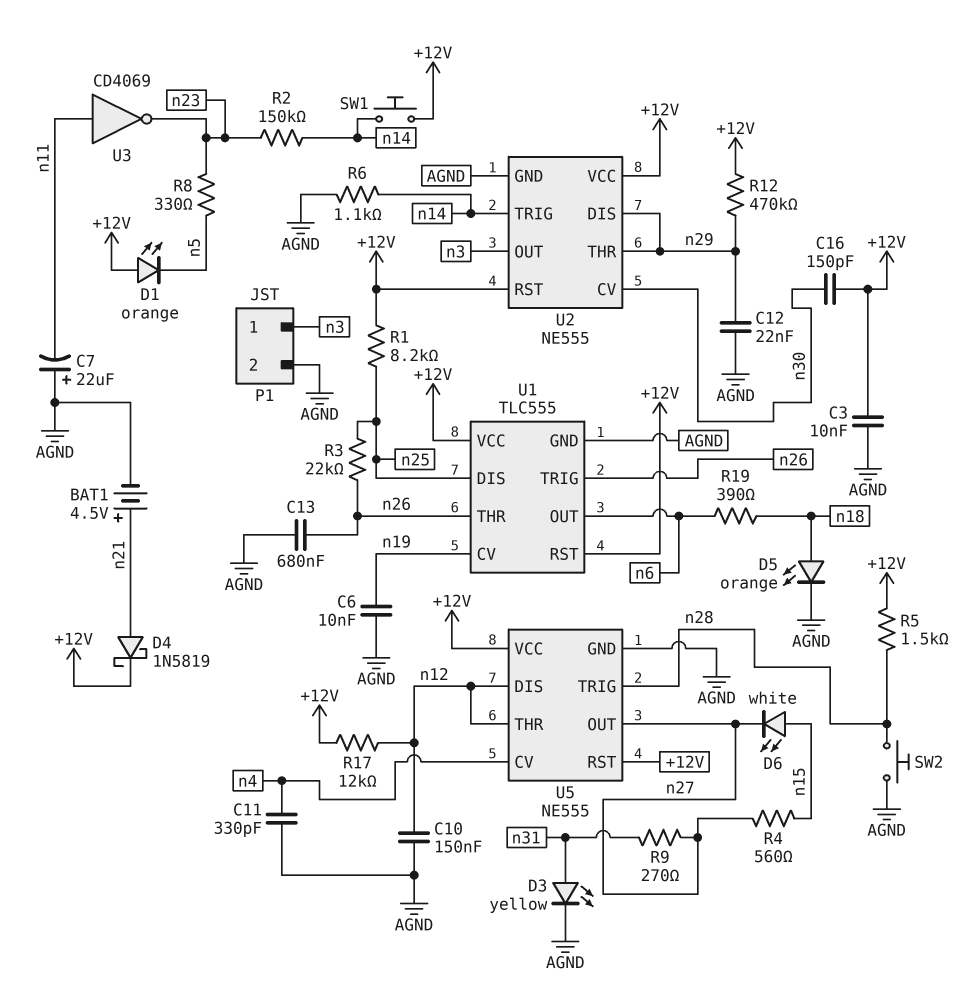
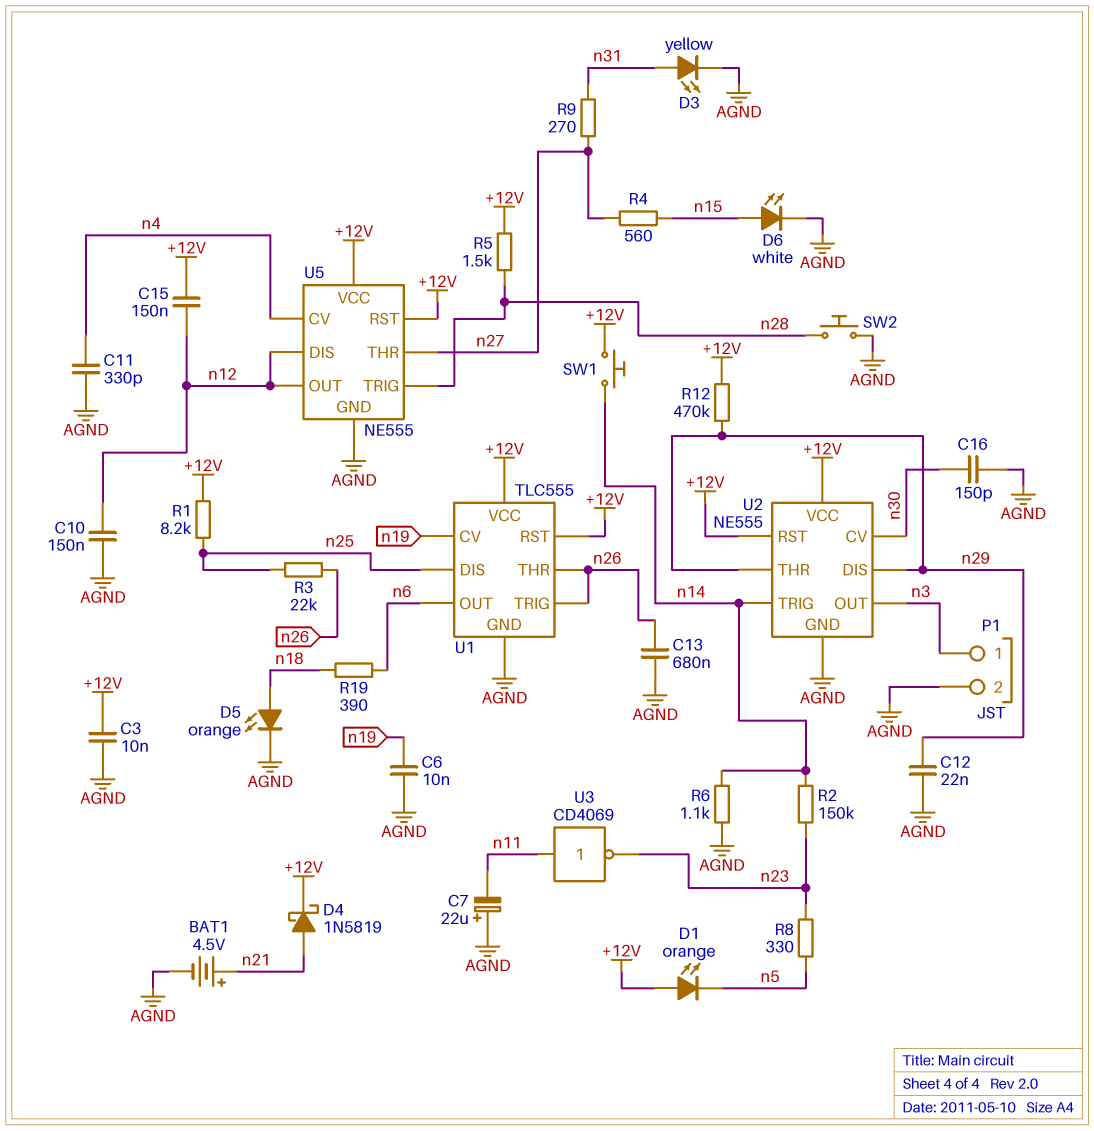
C15: none -> 150nF (+12V, n12)
C16: 150pF (+12V, n30) -> 150pF (AGND, n30)
D6: LED white (A n15, K n27) -> LED white (A n15, K AGND)
R17: 12k (+12V, n12) -> none
U5 pin OUT: n27 -> n12
U5 pin THR: n12 -> n27

